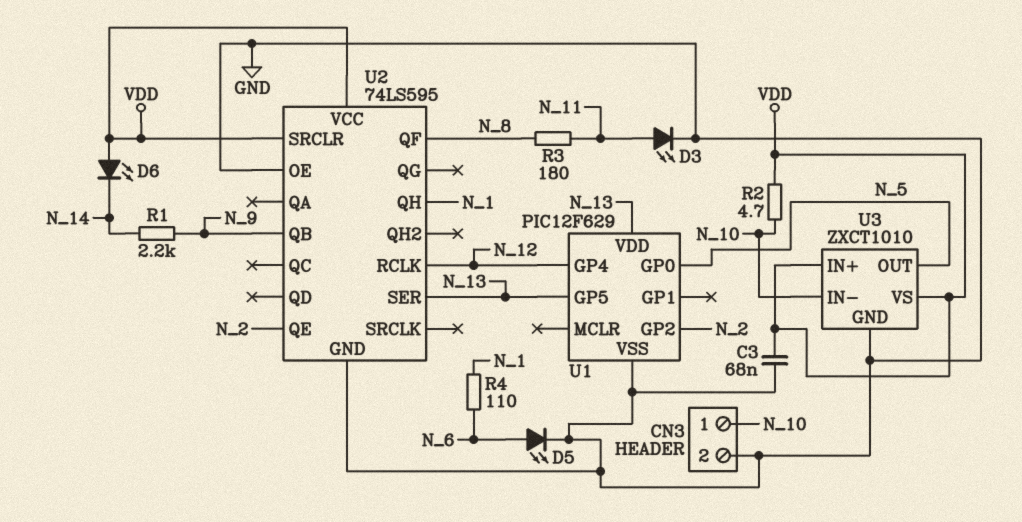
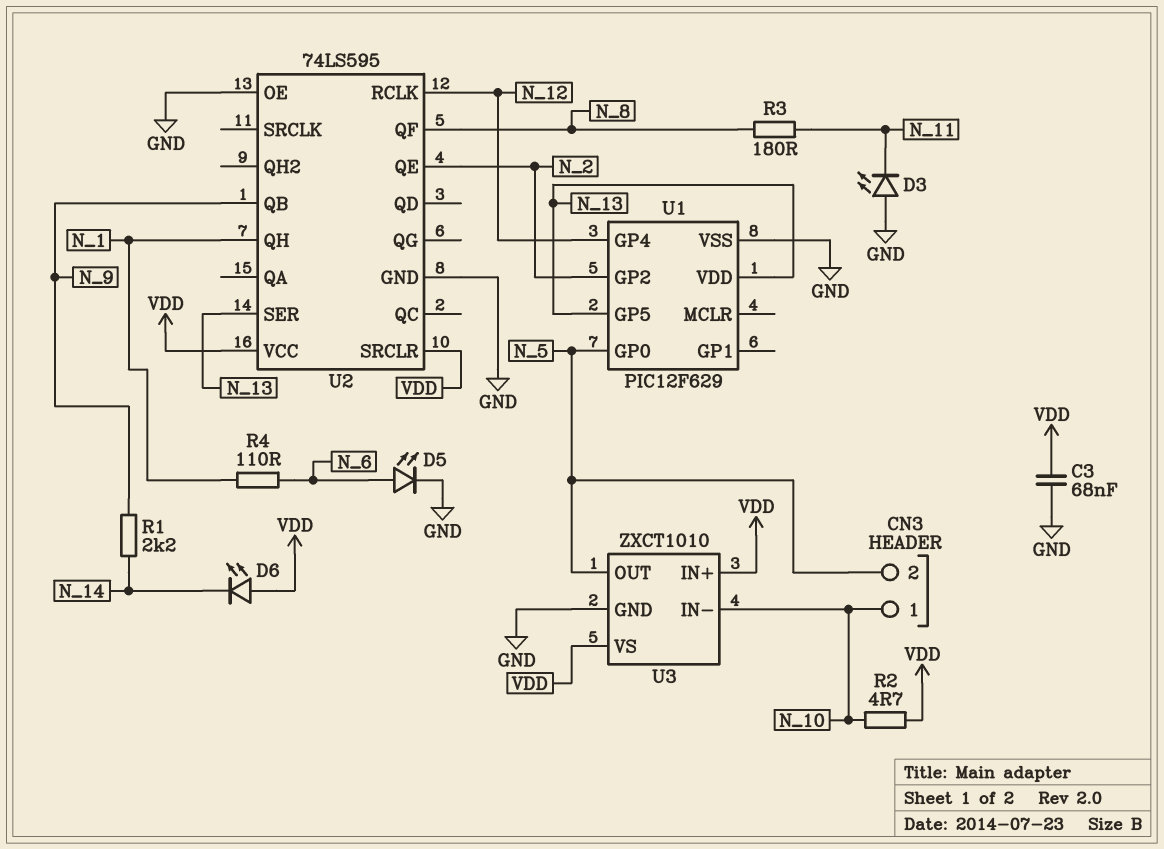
CN3 pin 2: GND -> N_5
D3: LED (A N_11, K GND) -> LED (A GND, K N_11)

